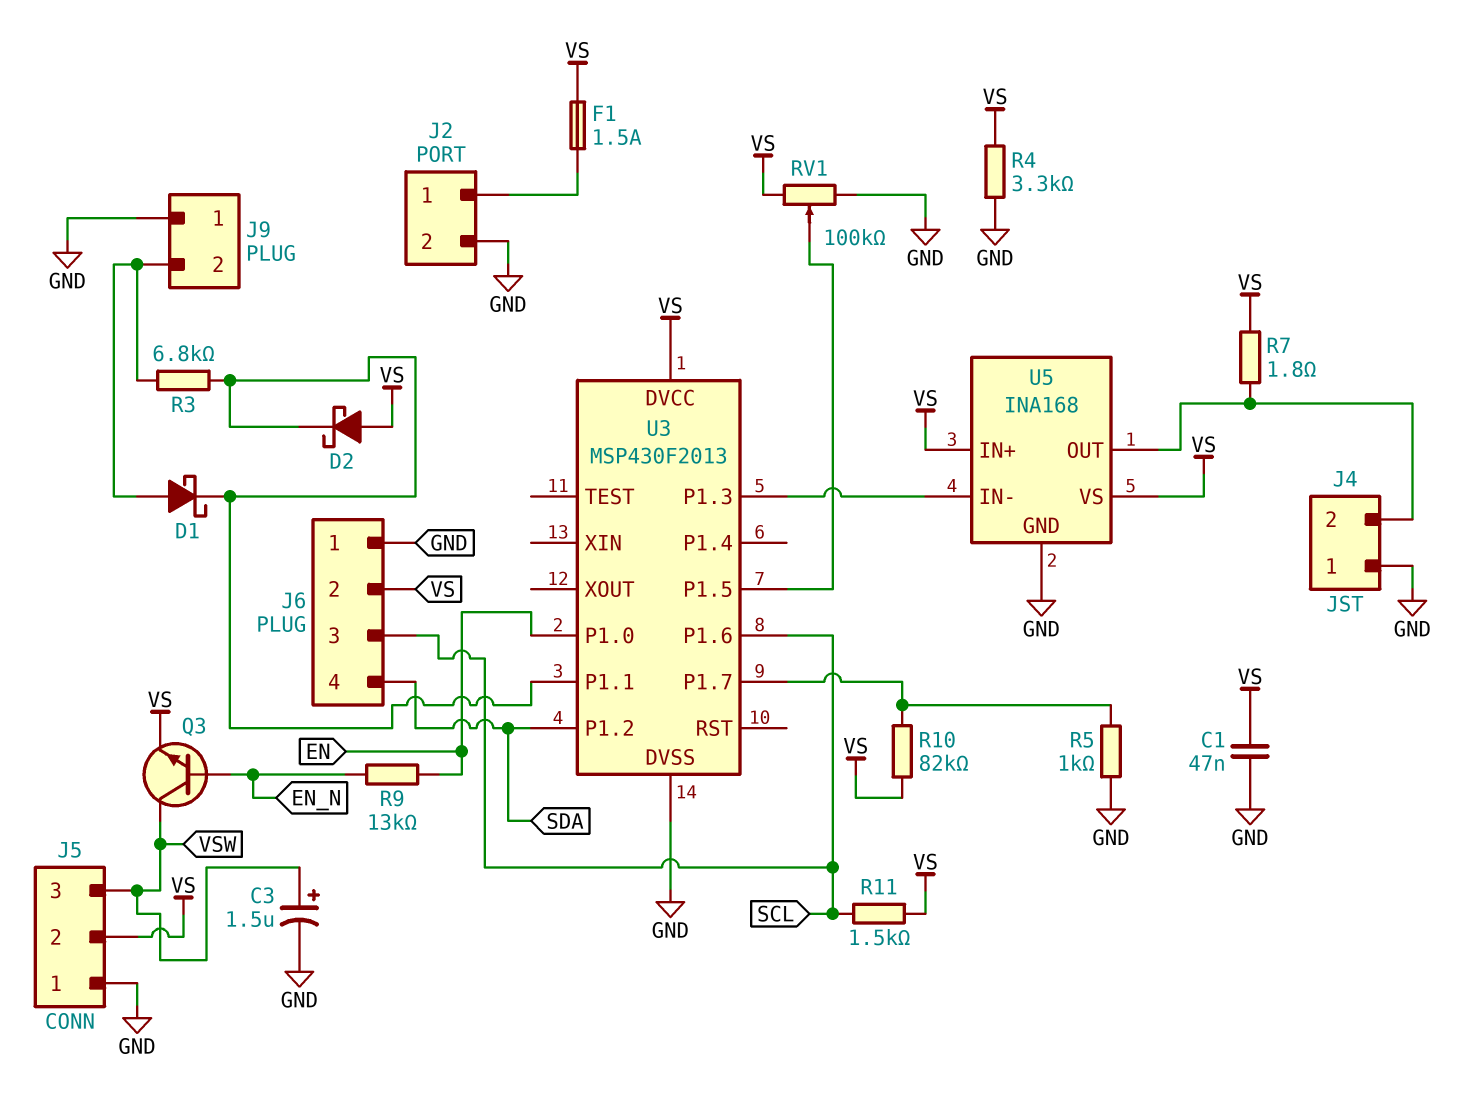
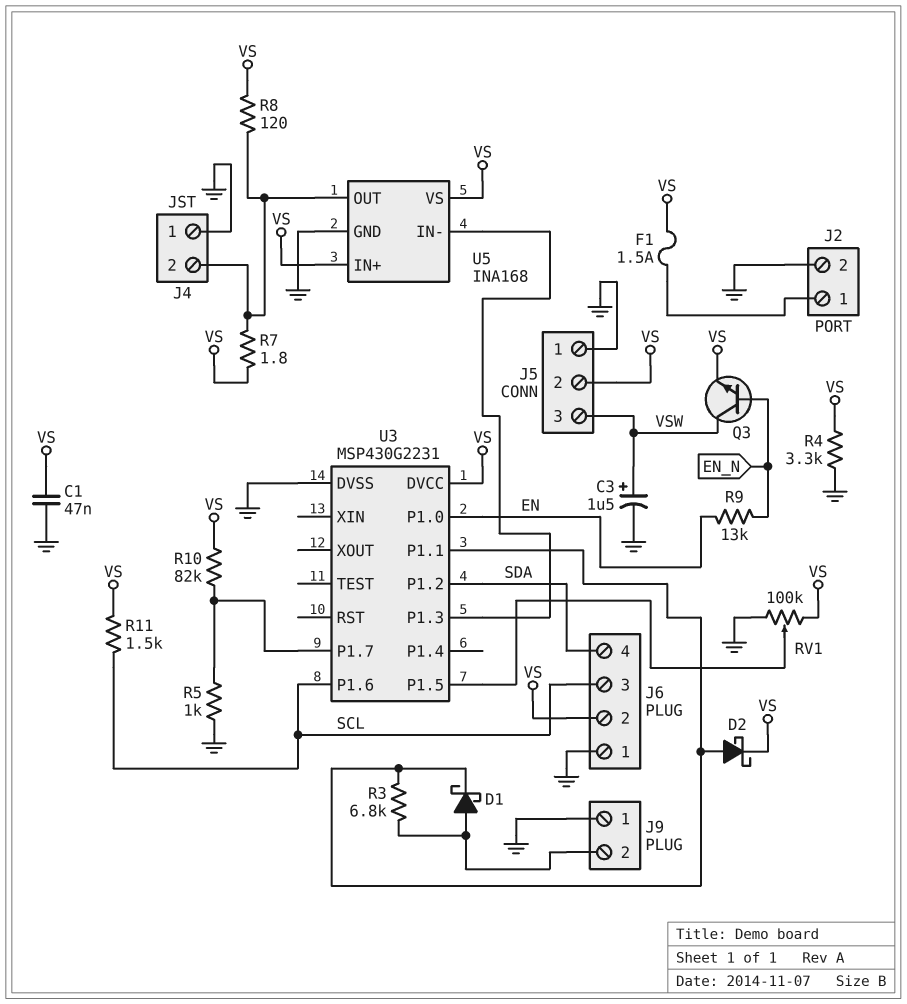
D2: schottky (A VS, K U3/P1.1) -> schottky (A U3/P1.1, K VS)
R8: none -> 120 (J4/2, VS)
U3: MSP430F2013 -> MSP430G2231

